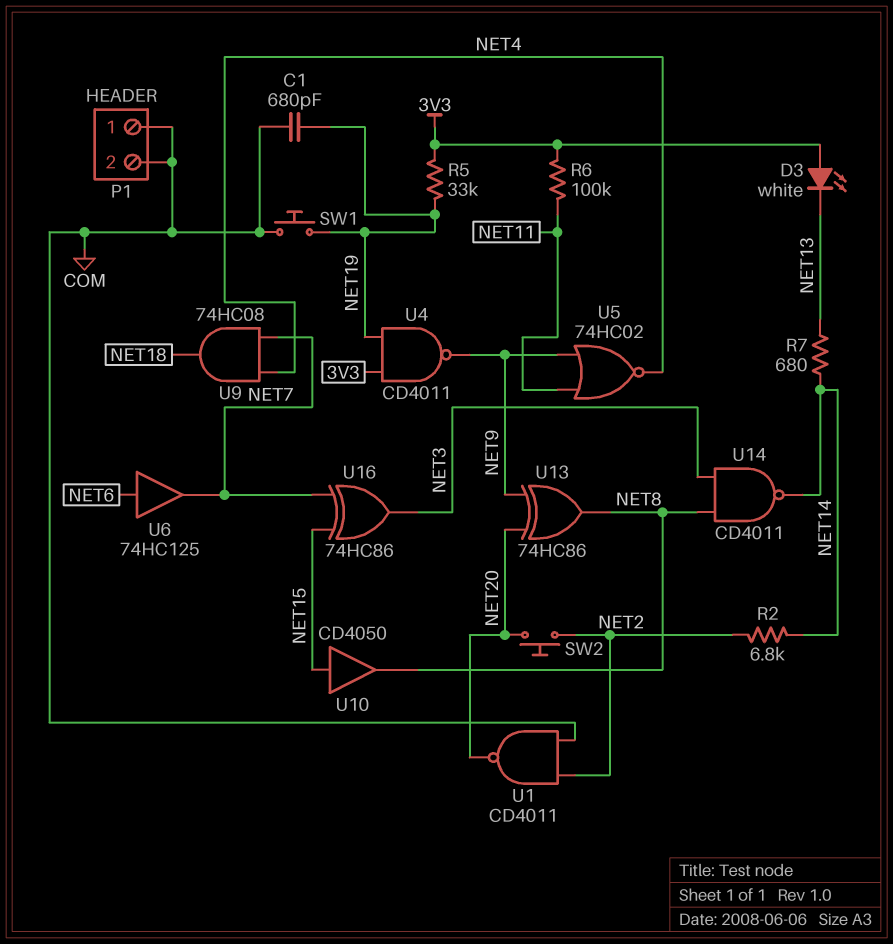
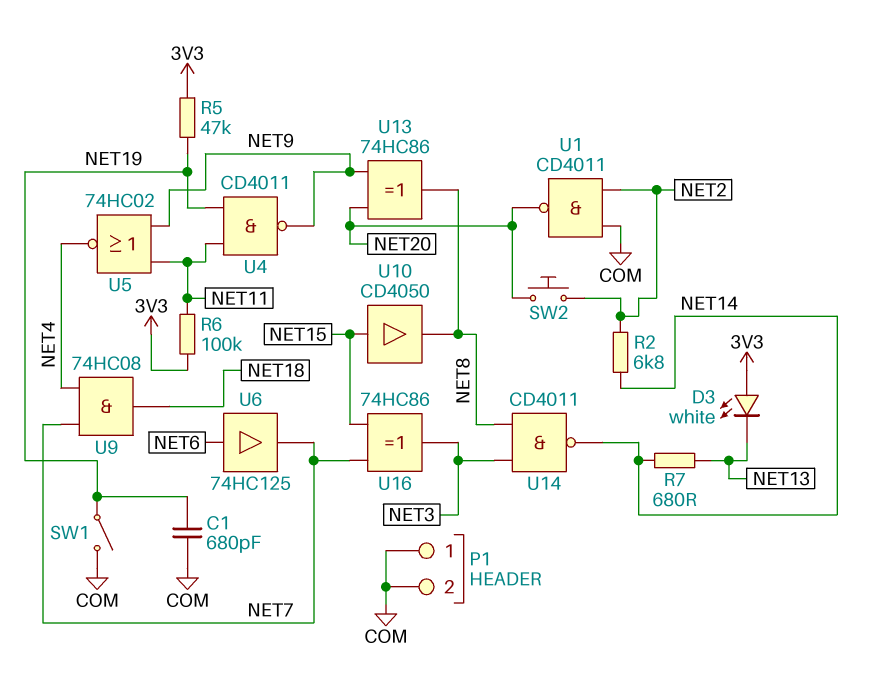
R5: 33k (3V3, NET19) -> 47k (3V3, NET19)
SW1: button (COM, NET19) -> switch (COM, NET19)
U4: NAND CD4011 (in 3V3, in NET19, out NET9) -> NAND CD4011 (in NET11, in NET19, out NET9)

